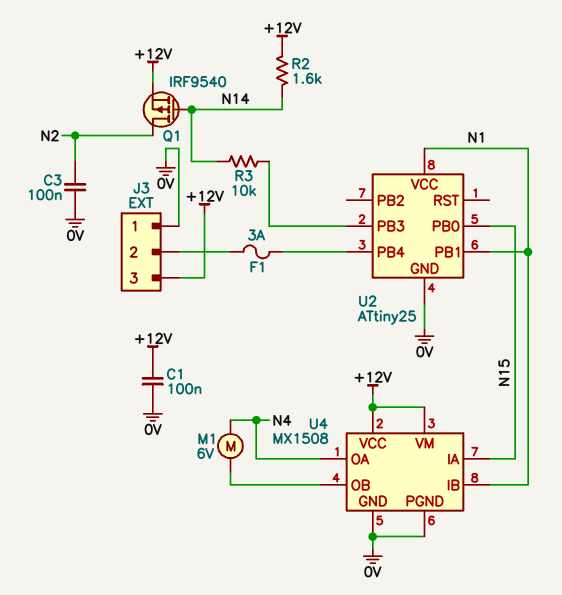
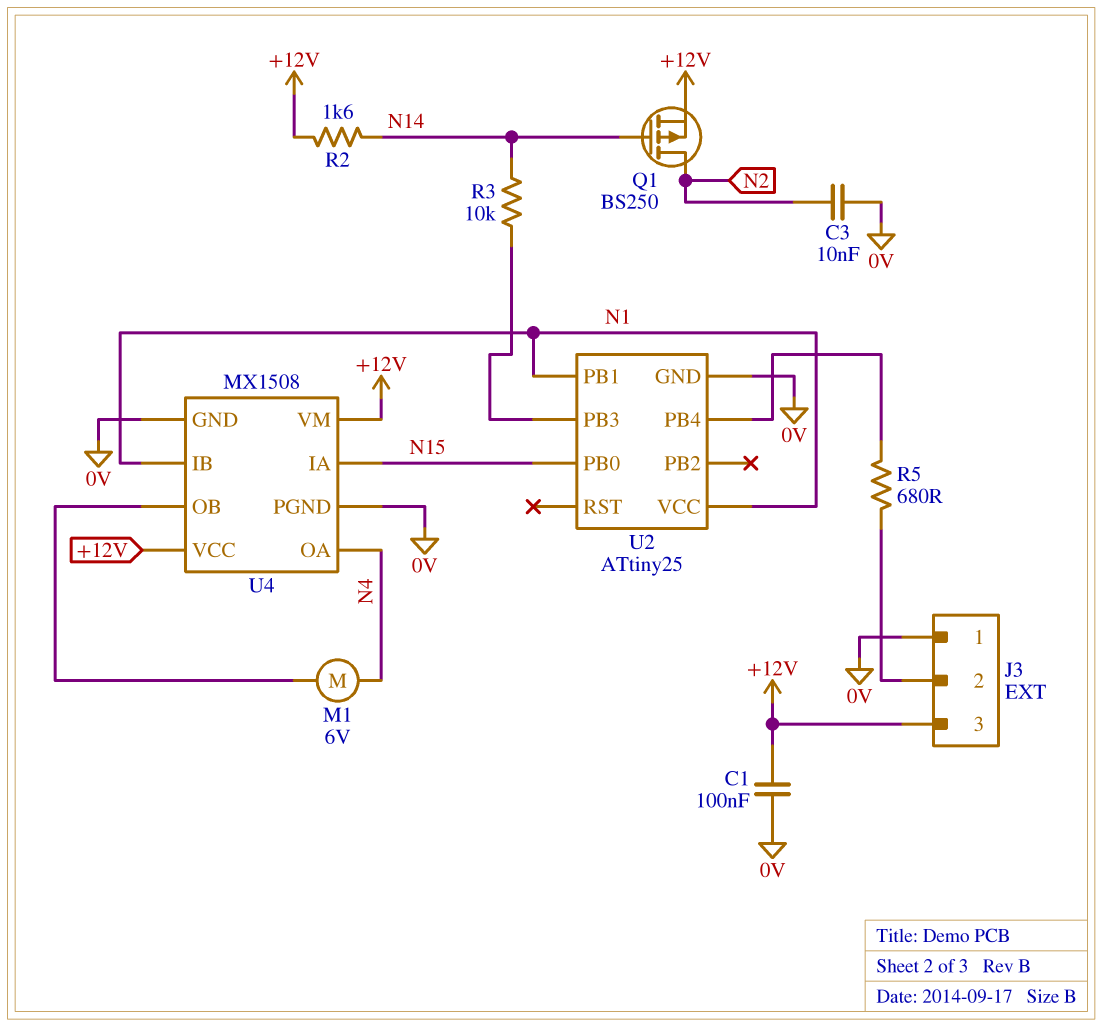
C3: 100nF (0V, N2) -> 10nF (0V, N2)
F1: 3A (J3/2, U2/PB4) -> none
Q1: PMOS IRF9540 (G N14, D N2, S +12V) -> PMOS BS250 (G N14, D N2, S +12V)
R5: none -> 680 (J3/2, U2/PB4)

